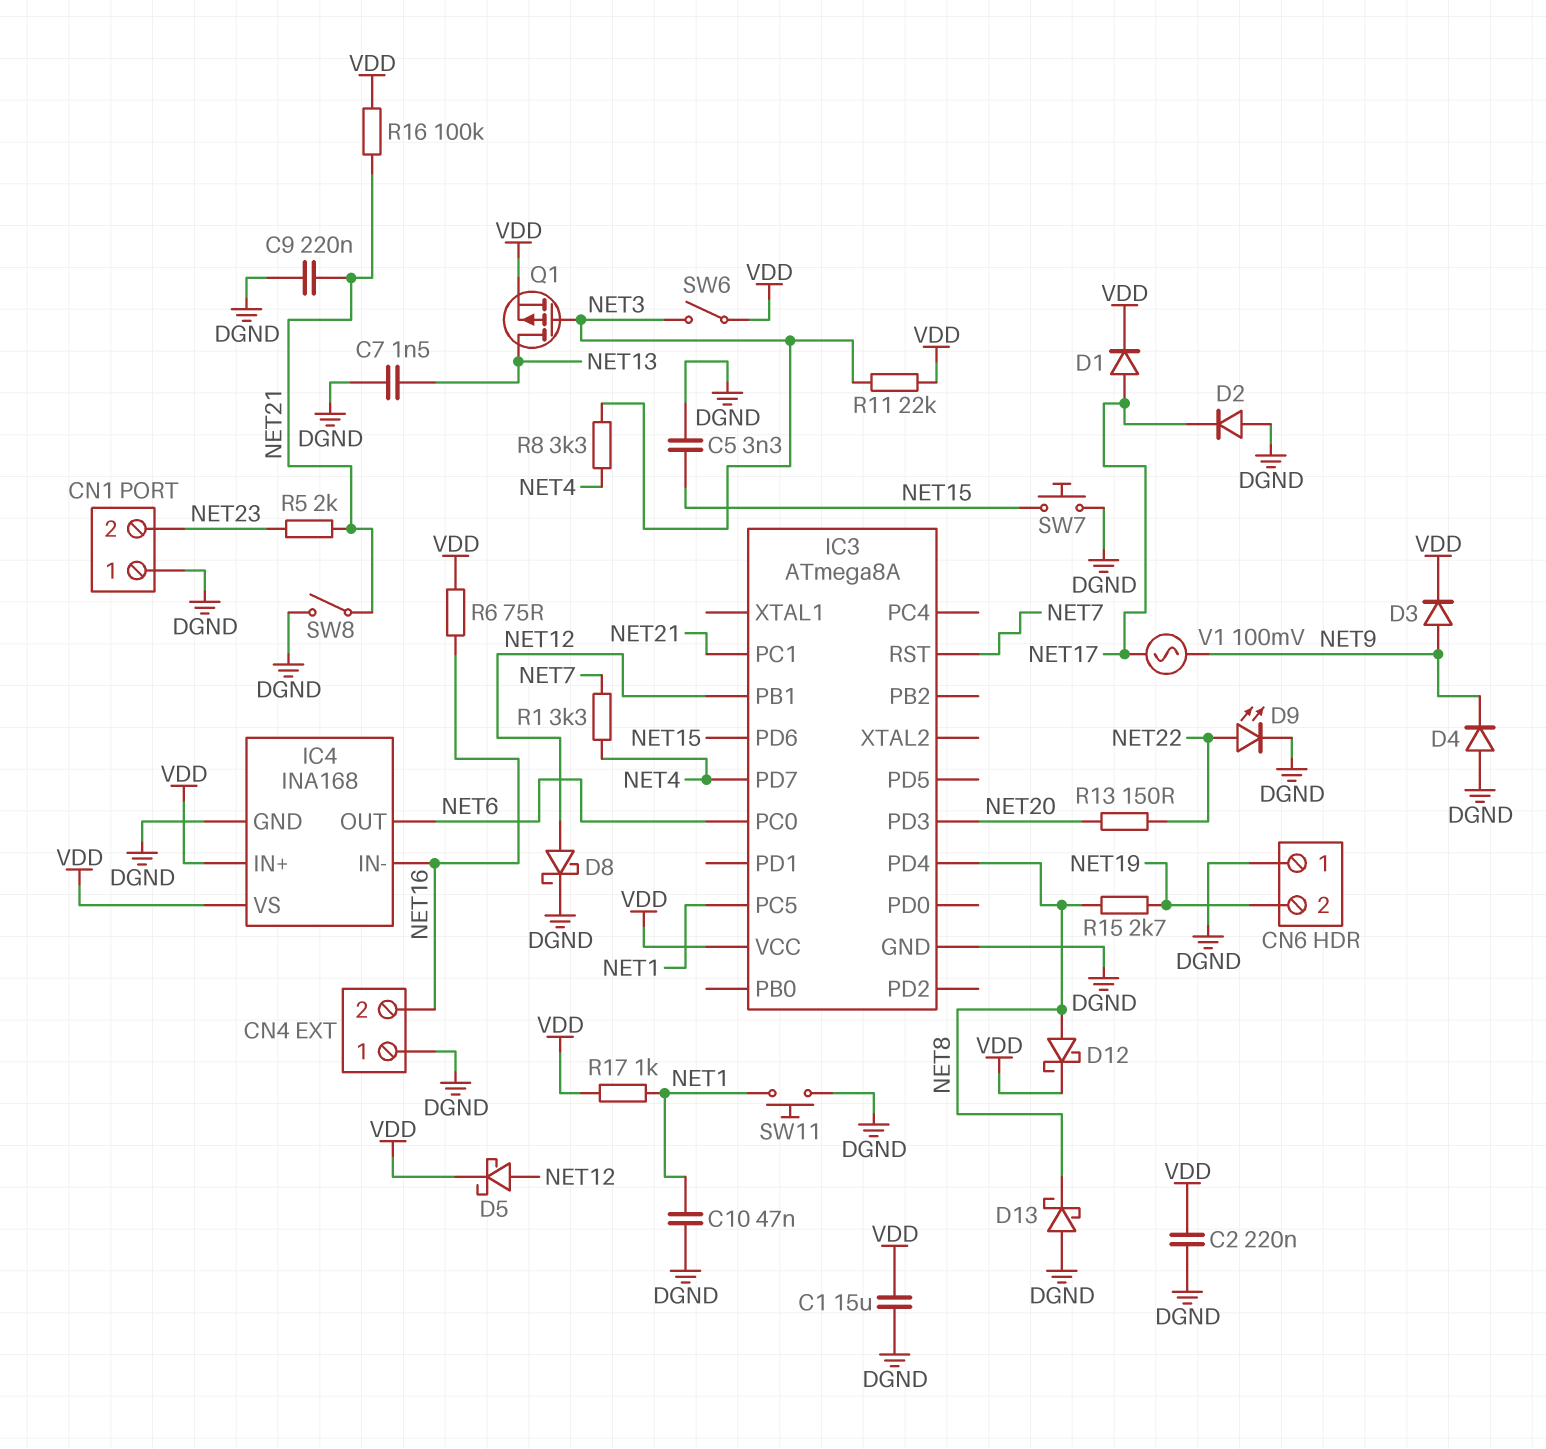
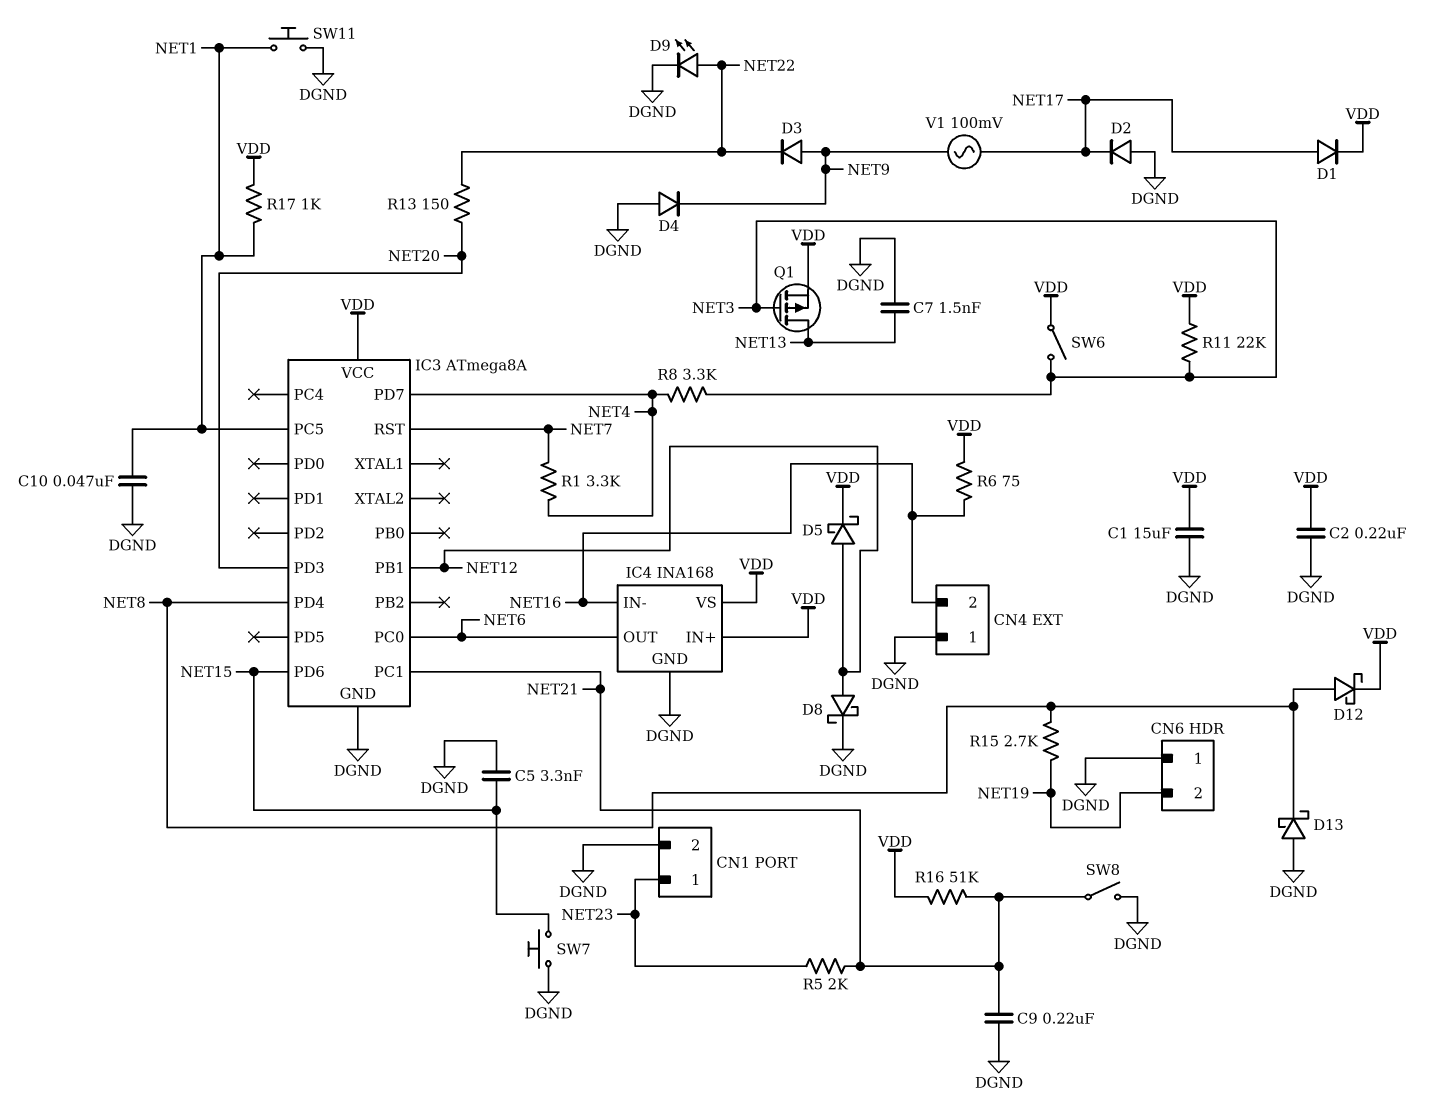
CN1 pin 1: DGND -> NET23
CN1 pin 2: NET23 -> DGND
D3: diode (A NET9, K VDD) -> diode (A NET9, K NET22)
R16: 100k (NET21, VDD) -> 51k (NET21, VDD)

